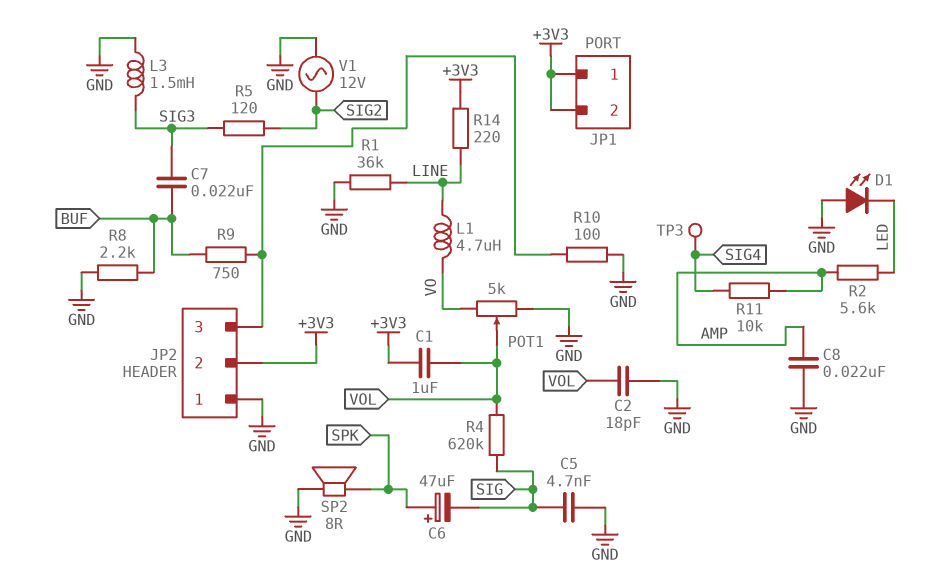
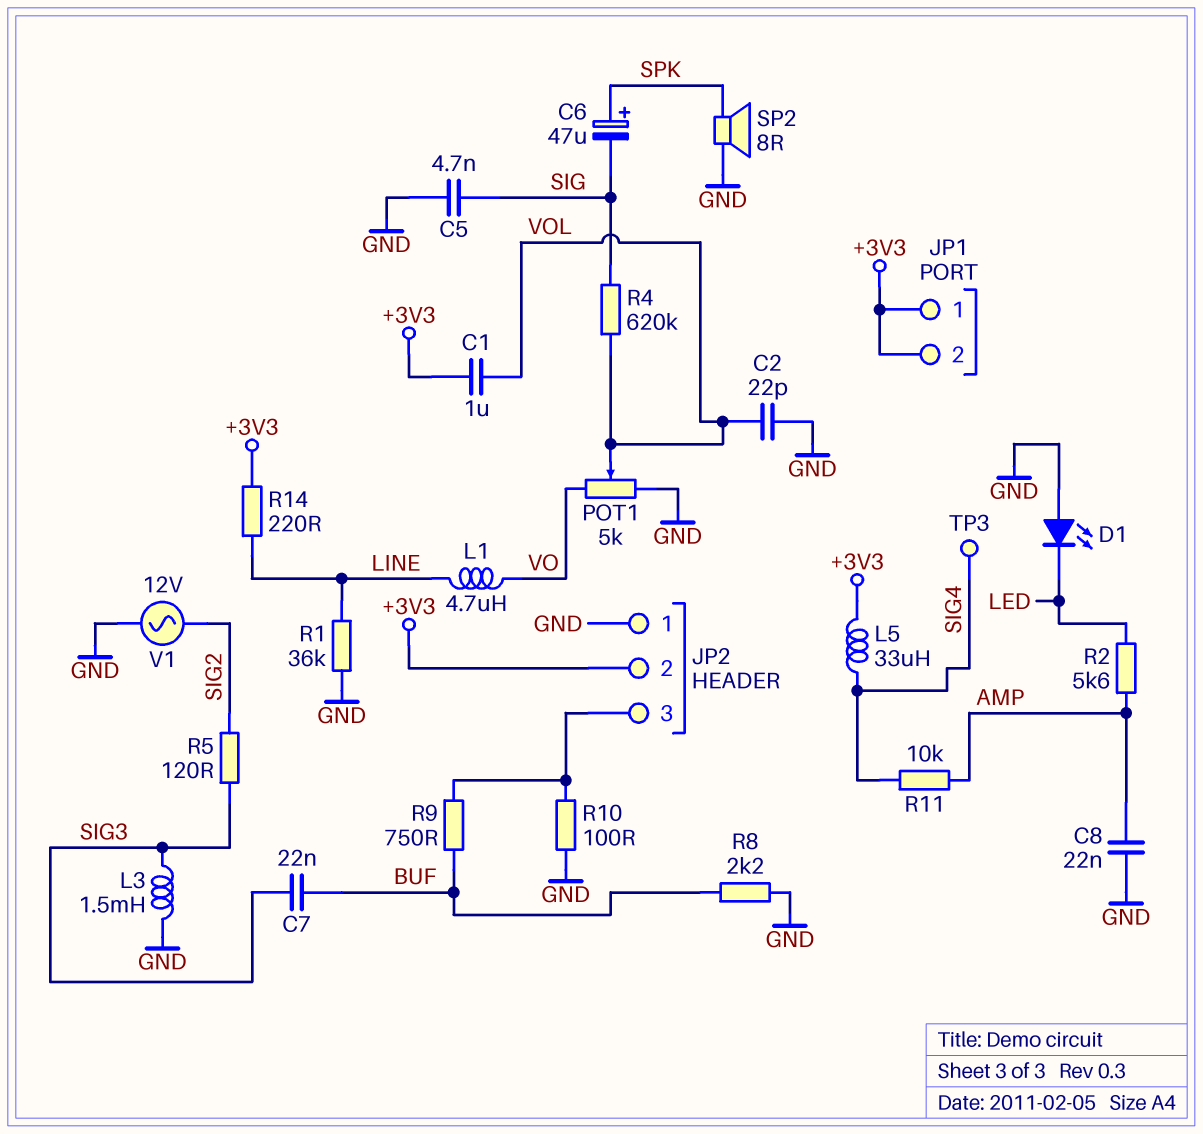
C2: 18pF (GND, VOL) -> 22pF (GND, VOL)
L5: none -> 33uH (+3V3, SIG4)

